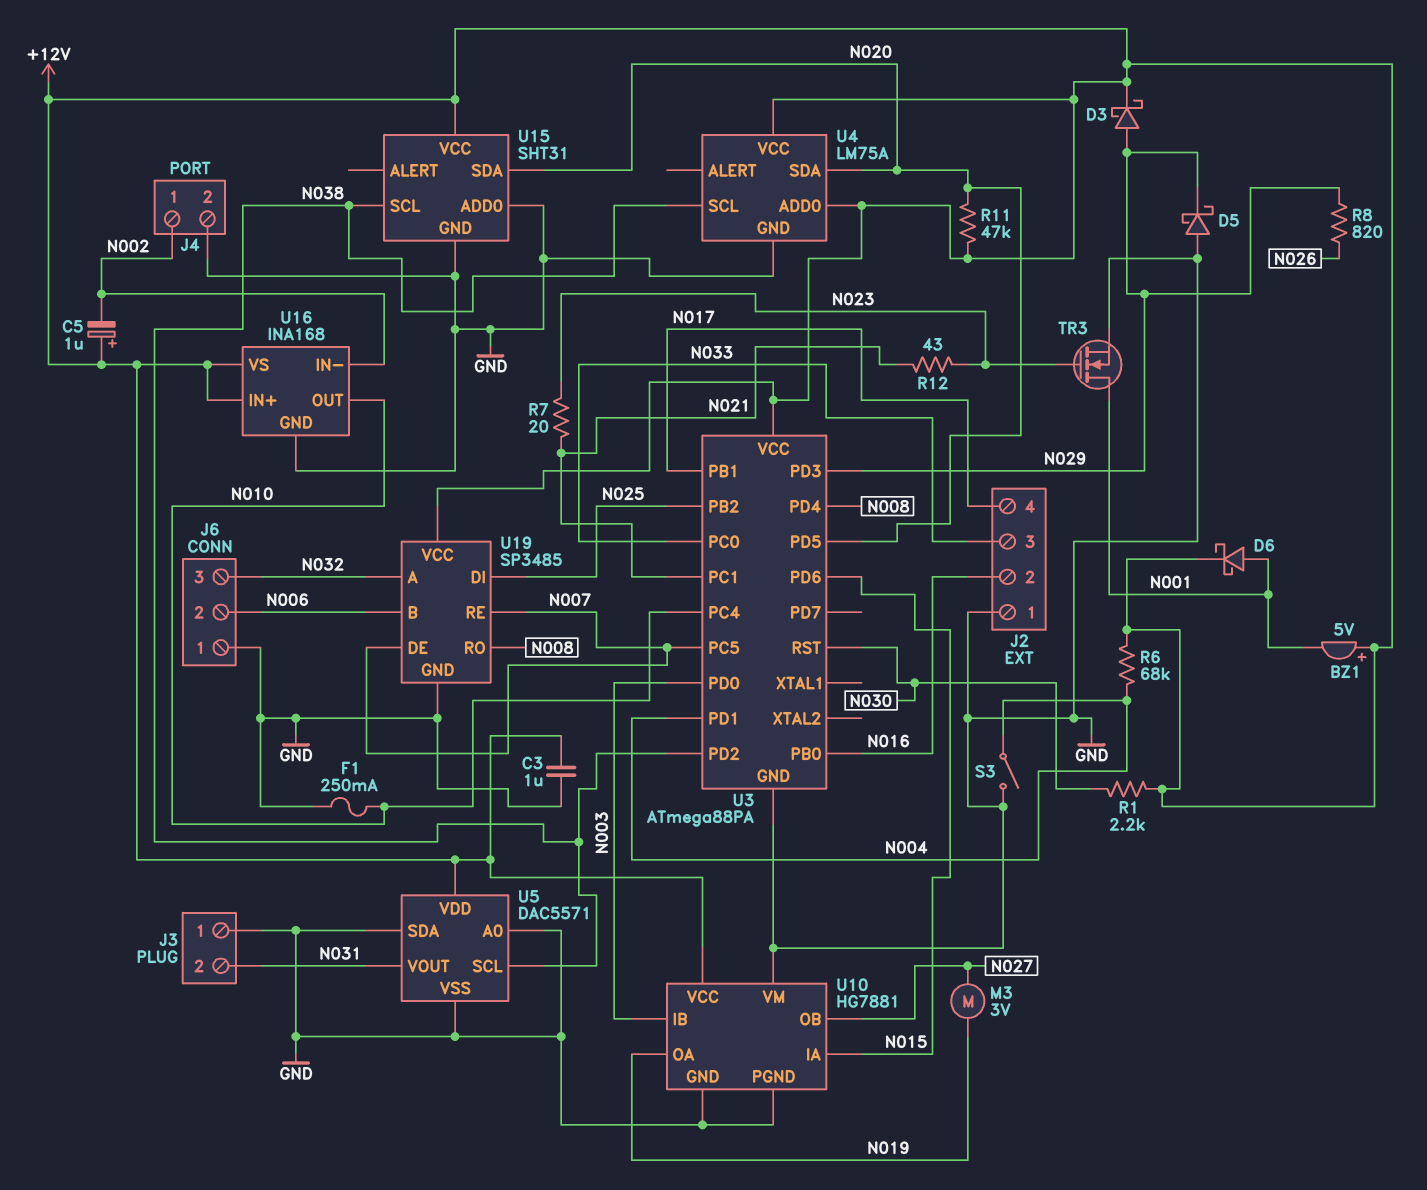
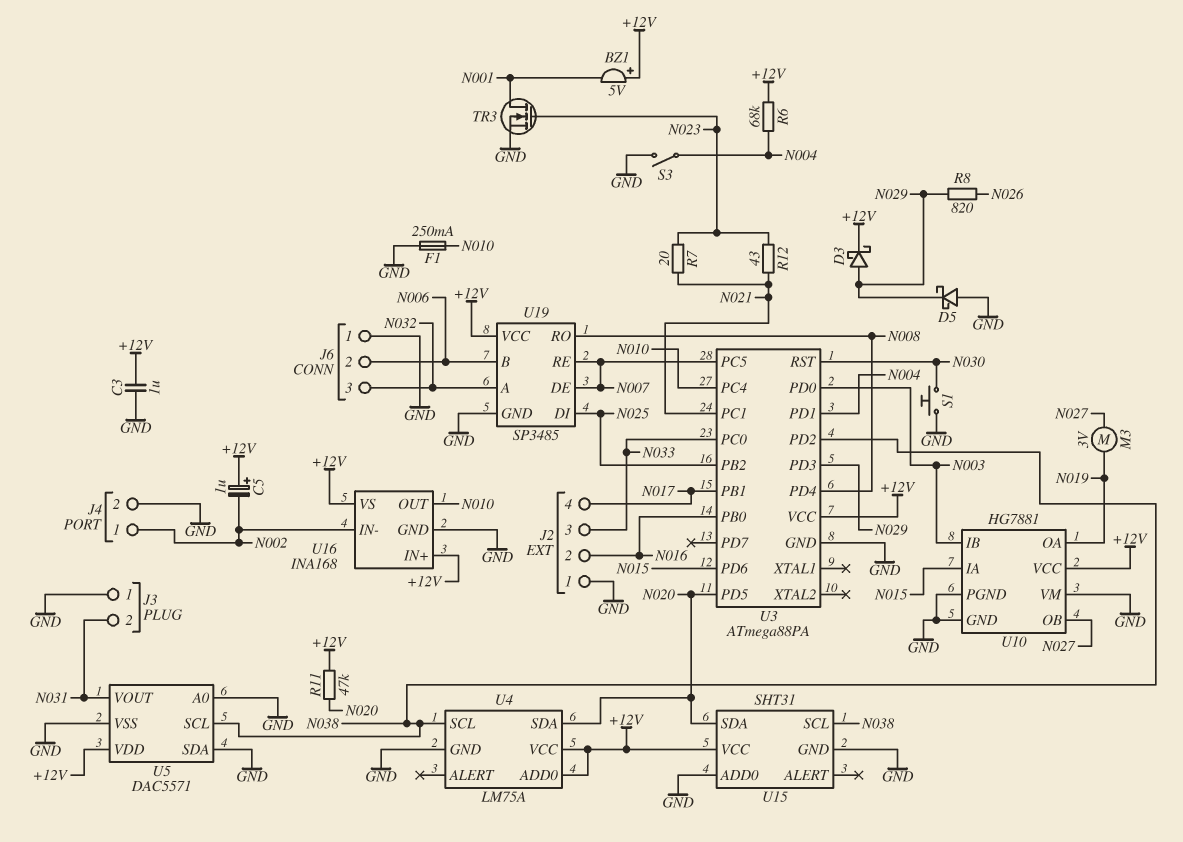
D6: schottky (A N001, K +12V) -> none
R1: 2.2k (+12V, N030) -> none
S1: none -> button (GND, N030)

